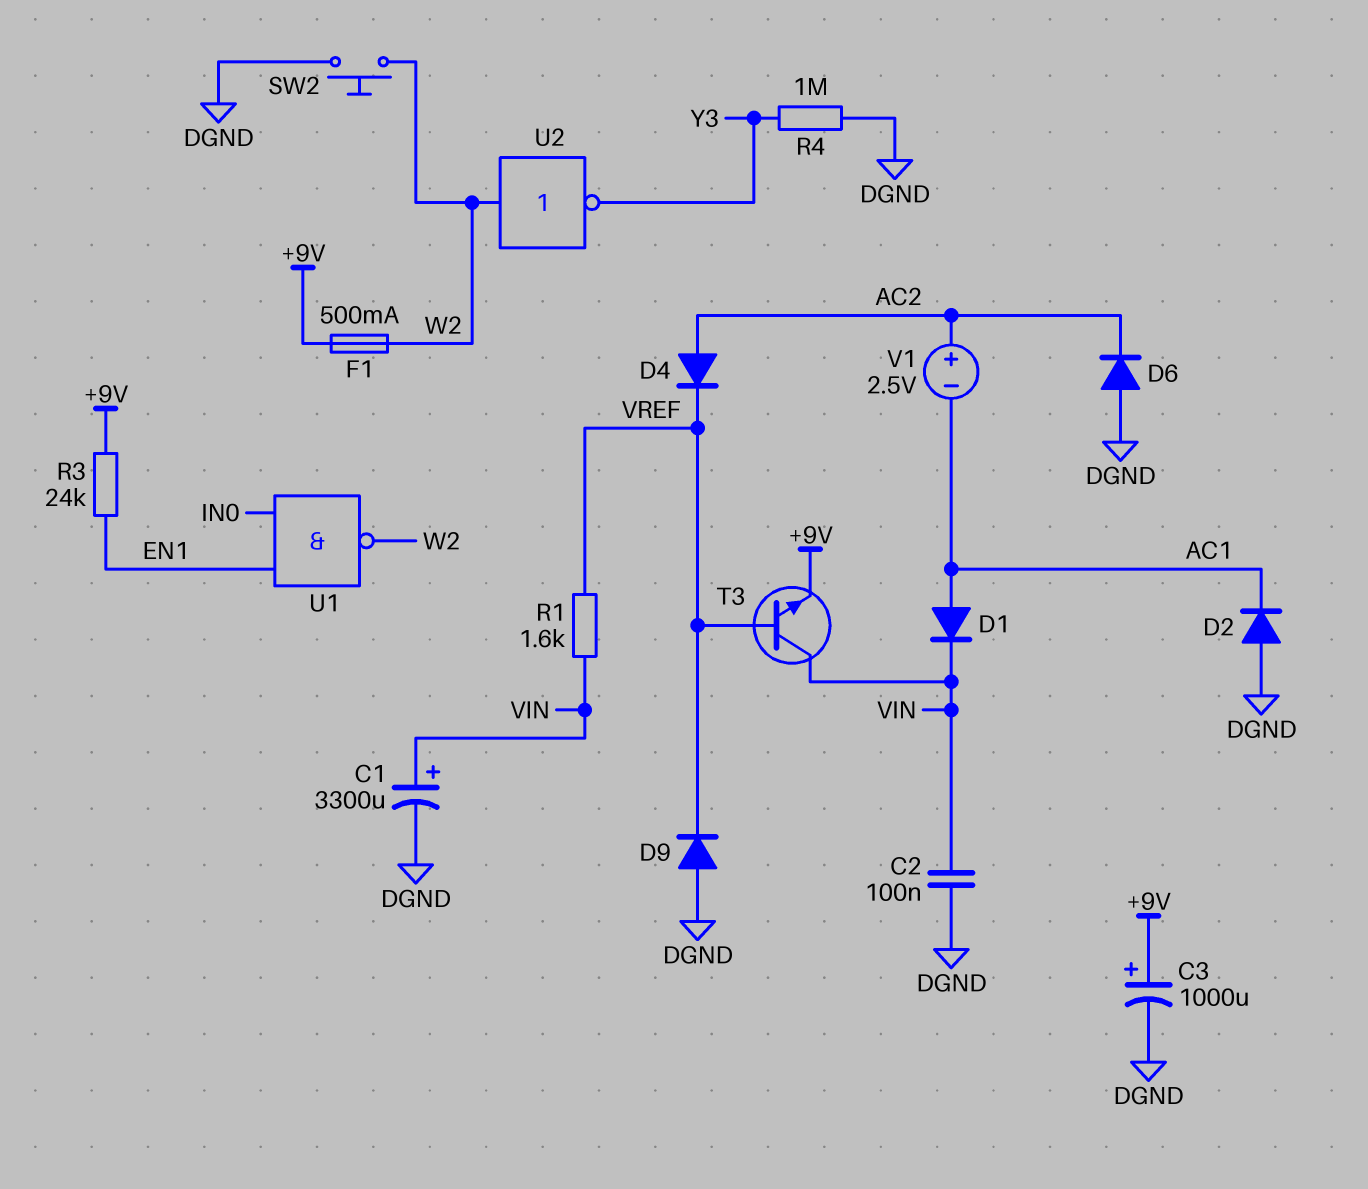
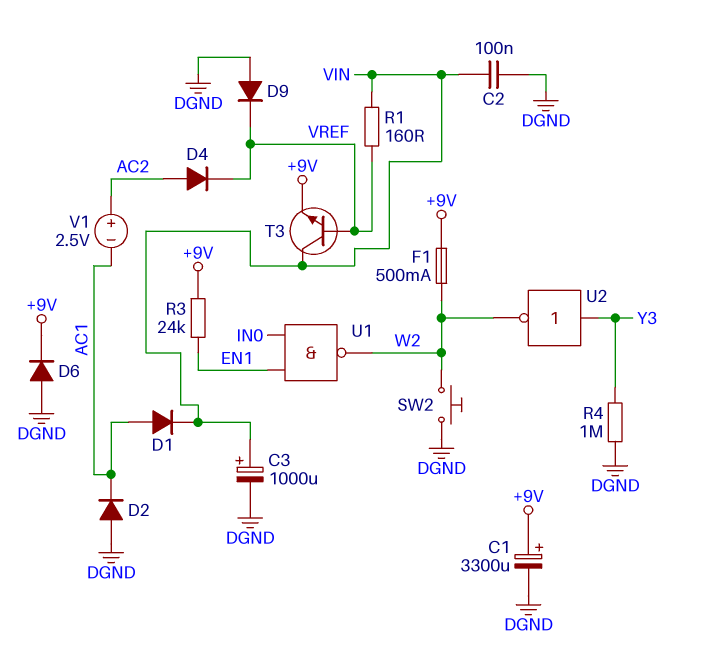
C1: 3300uF (plus VIN, minus DGND) -> 3300uF (plus +9V, minus DGND)
C3: 1000uF (plus +9V, minus DGND) -> 1000uF (plus VIN, minus DGND)
D6: diode (A DGND, K AC2) -> diode (A DGND, K +9V)
R1: 1.6k (VIN, VREF) -> 160 (VIN, VREF)
U2: NOT (in W2, out Y3) -> NOT (in Y3, out W2)

